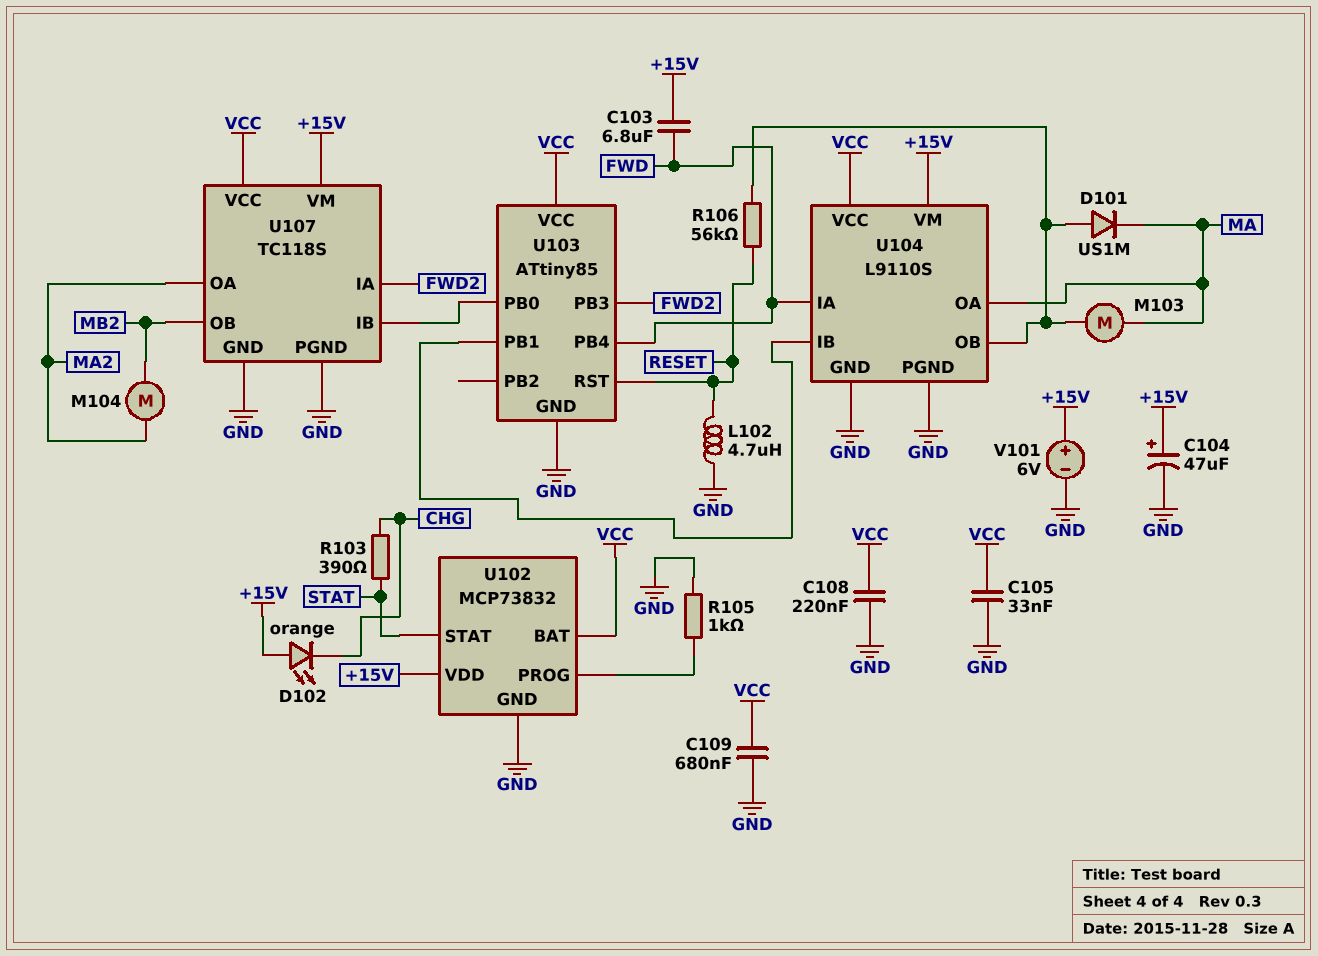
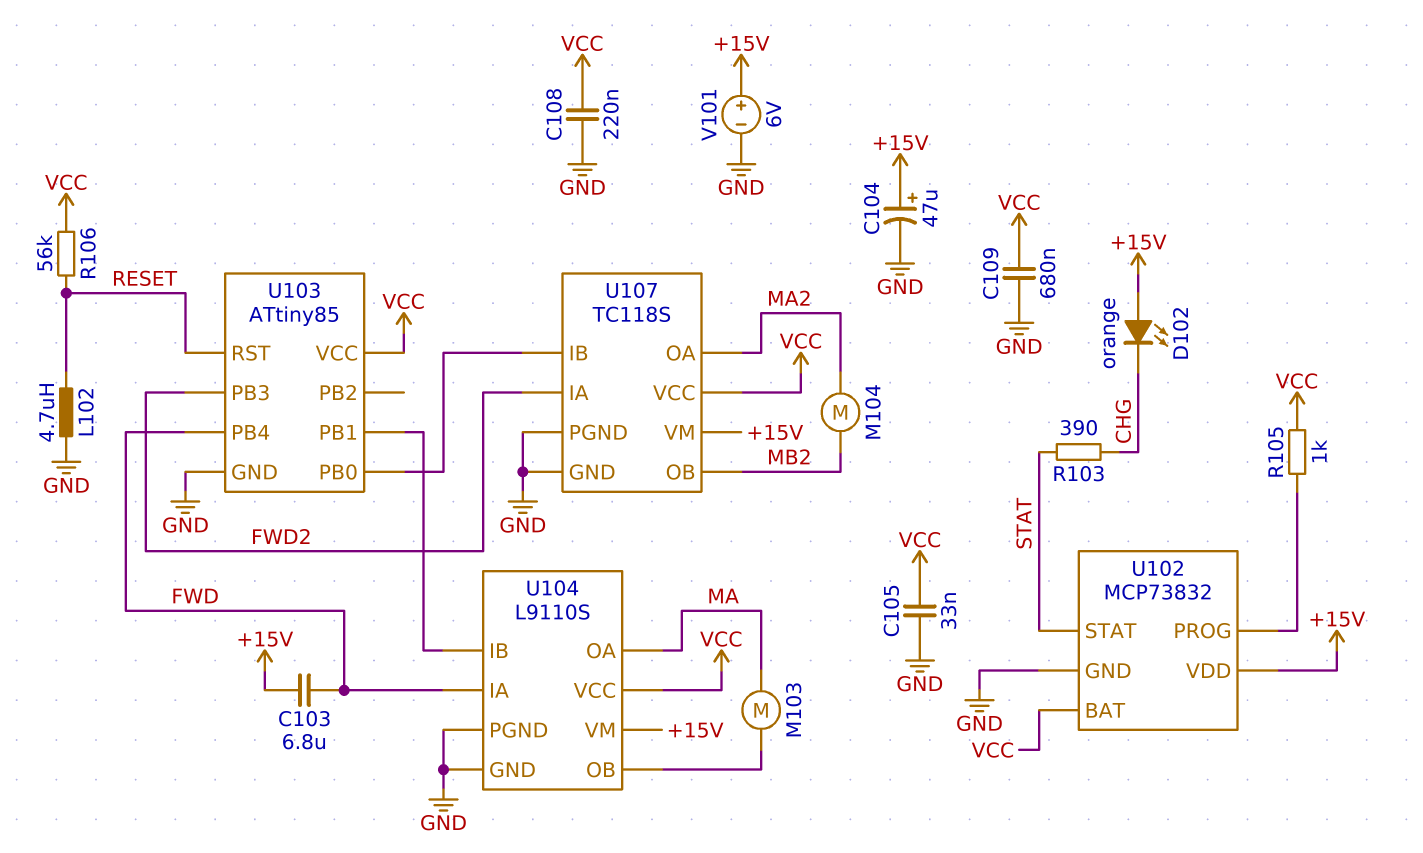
D101: diode US1M (A U104/OB, K MA) -> none
R105: 1k (GND, U102/PROG) -> 1k (U102/PROG, VCC)
R106: 56k (RESET, U104/OB) -> 56k (RESET, VCC)

